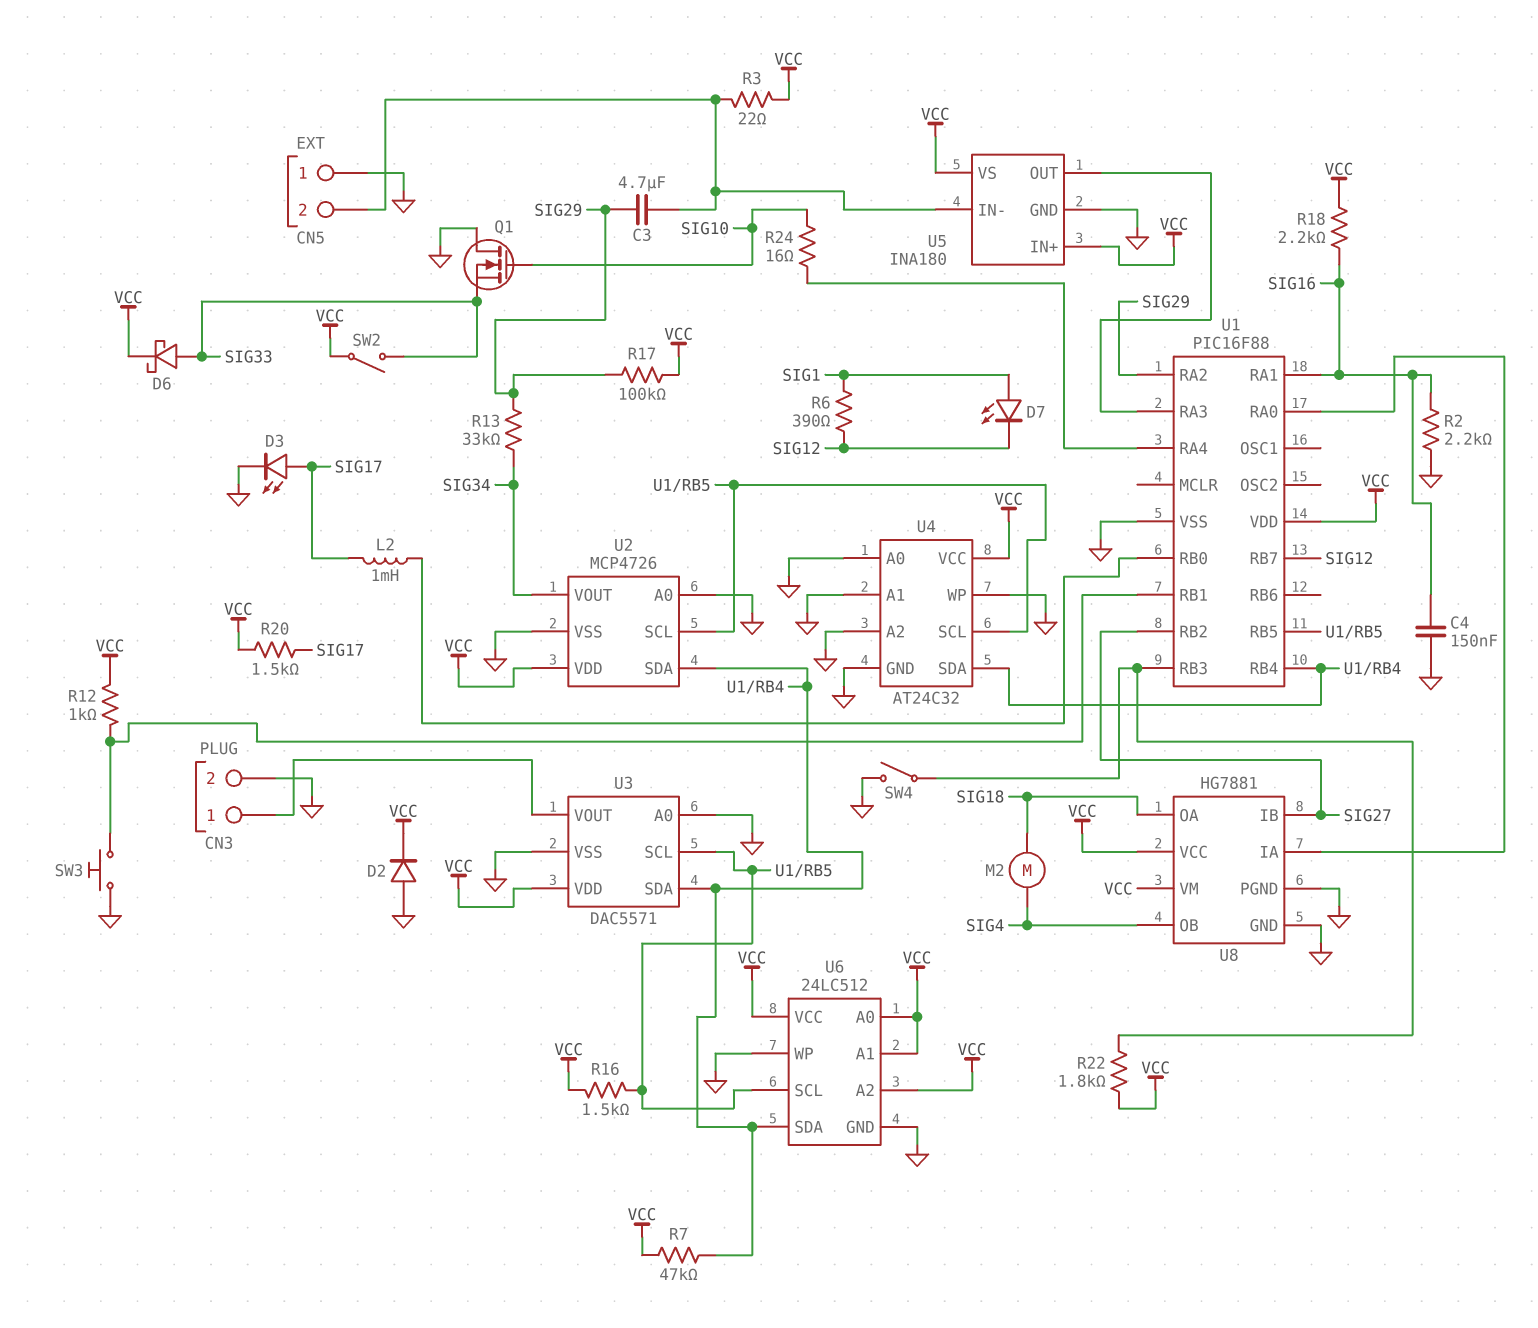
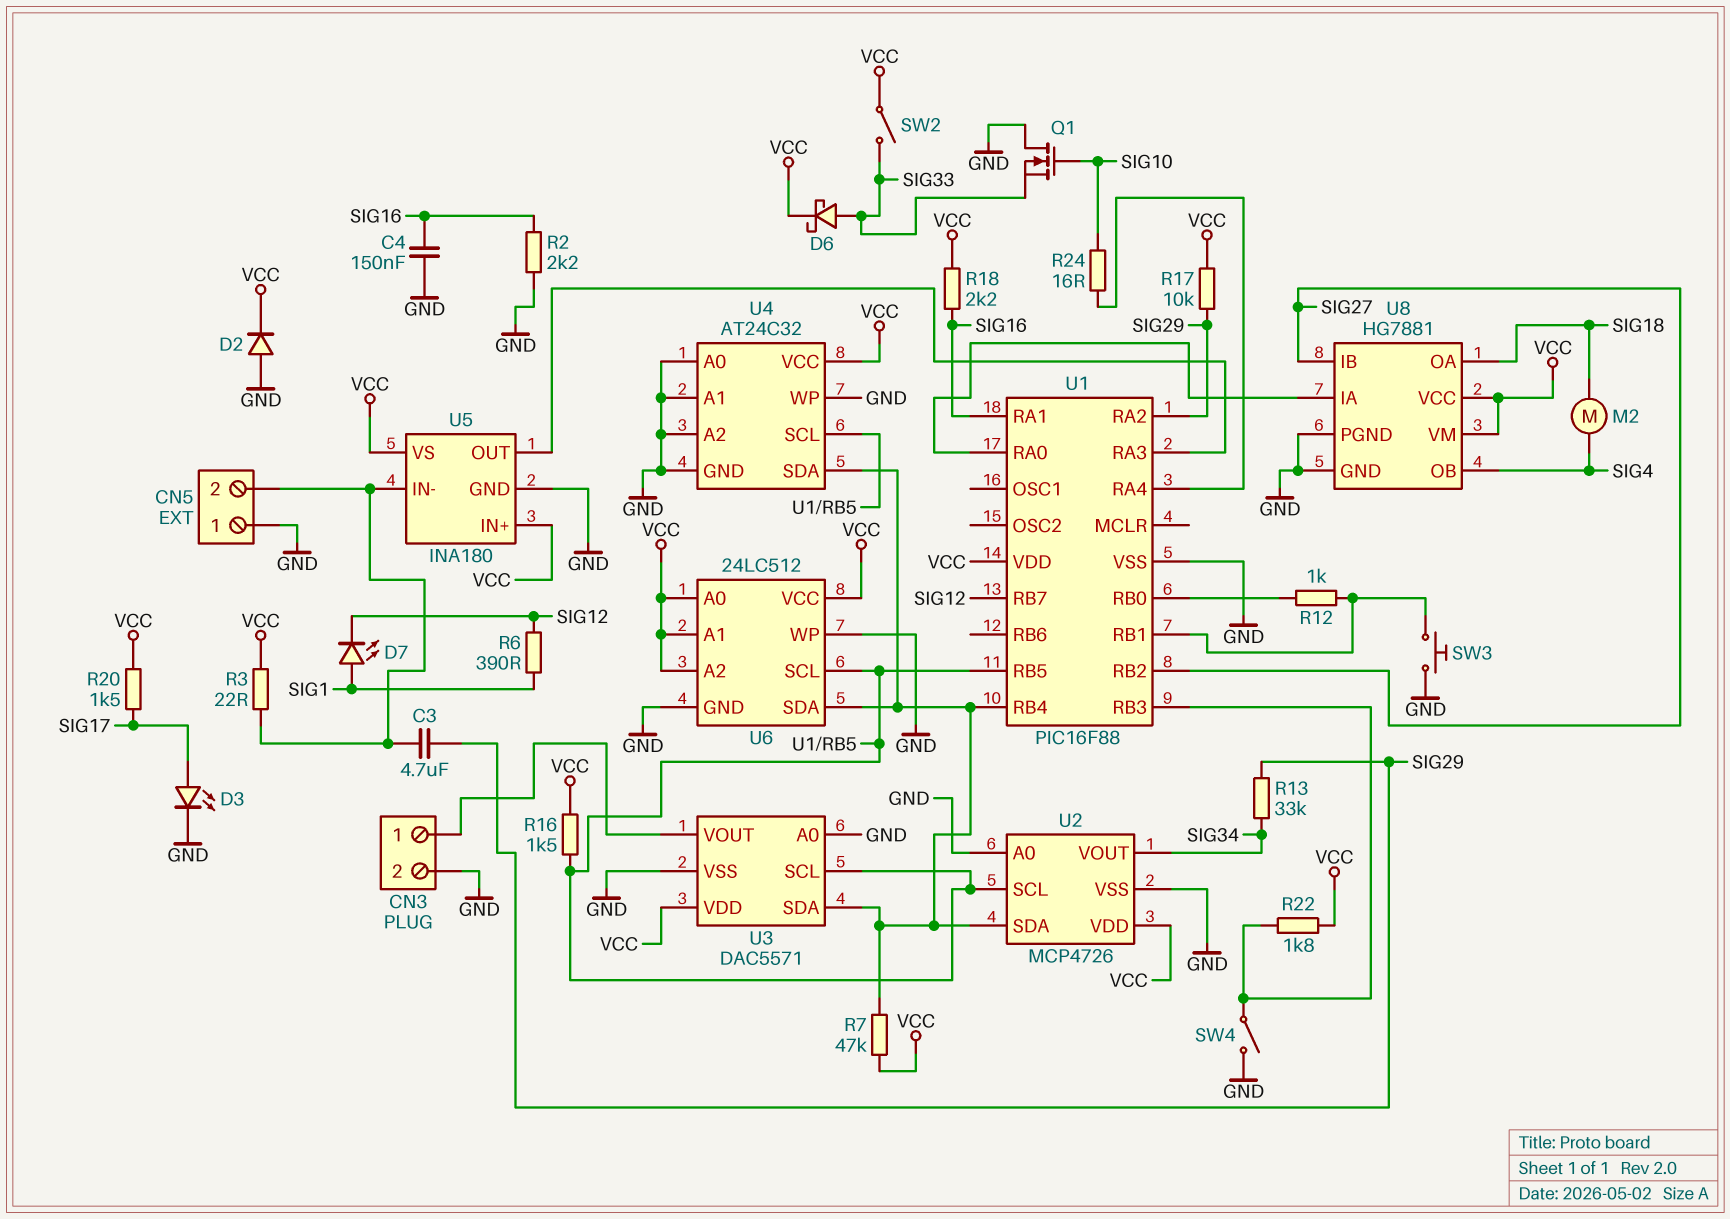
L2: 1mH (SIG17, U1/RB0) -> none
R12: 1k (U1/RB1, VCC) -> 1k (U1/RB0, U1/RB1)
R17: 100k (SIG29, VCC) -> 10k (SIG29, VCC)

